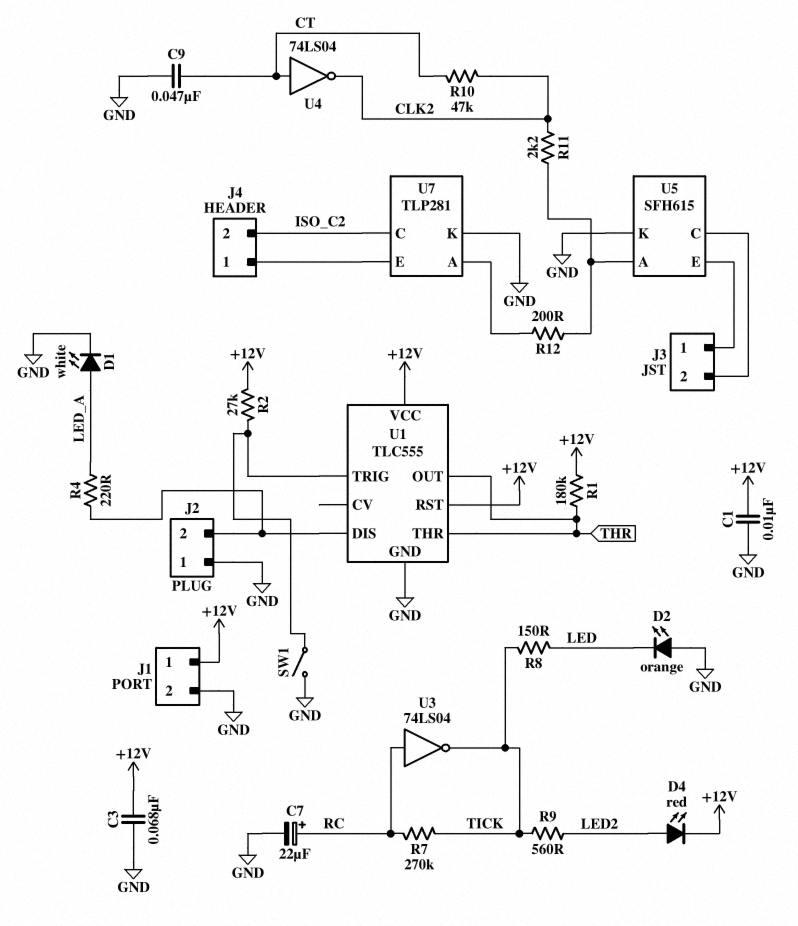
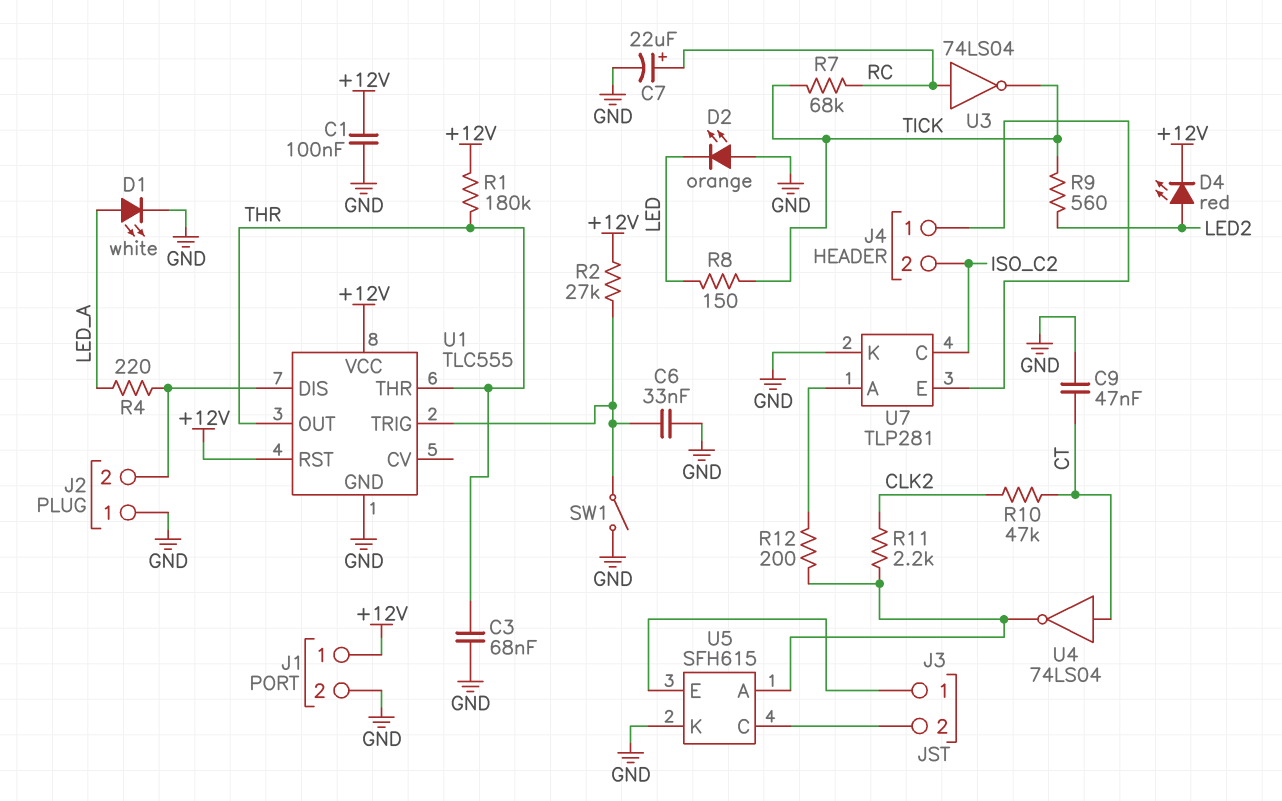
C1: 10nF (+12V, GND) -> 100nF (+12V, GND)
C3: 68nF (+12V, GND) -> 68nF (GND, THR)
C6: none -> 33nF (GND, U1/TRIG)
R7: 270k (RC, TICK) -> 68k (RC, TICK)
U4: NOT 74LS04 (in CT, out CLK2) -> NOT 74LS04 (in CT, out U5/A)

